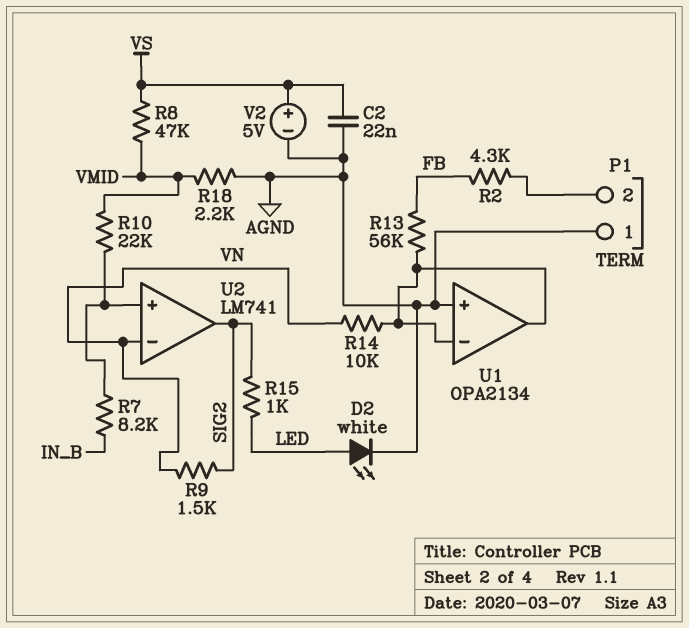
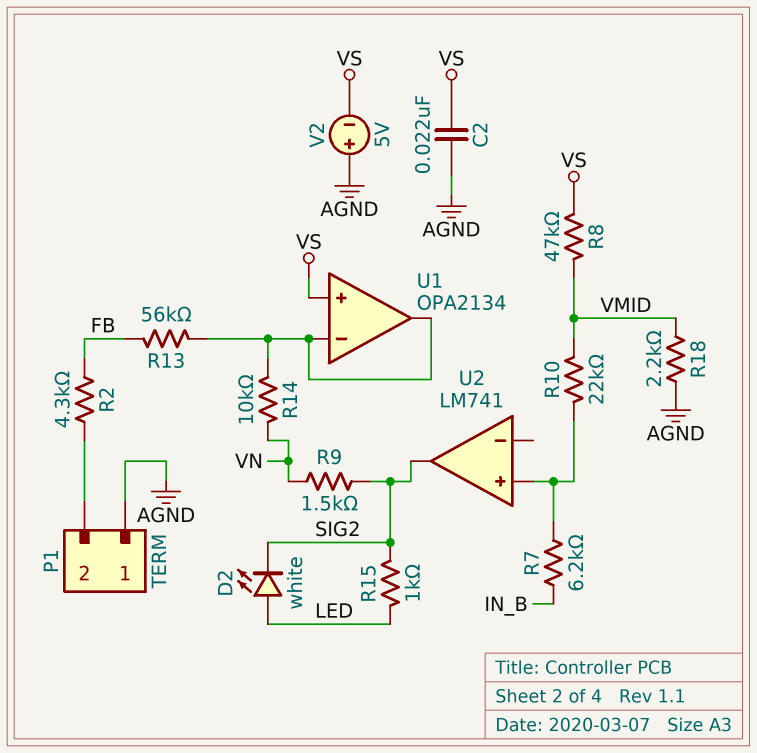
D2: LED white (A LED, K AGND) -> LED white (A LED, K SIG2)
R7: 8.2k (IN_B, U2/in+) -> 6.2k (IN_B, U2/in+)
U1 pin in+: AGND -> VS
U2 pin in-: VN -> none
V2: 5V (plus VS, minus AGND) -> 5V (plus AGND, minus VS)

